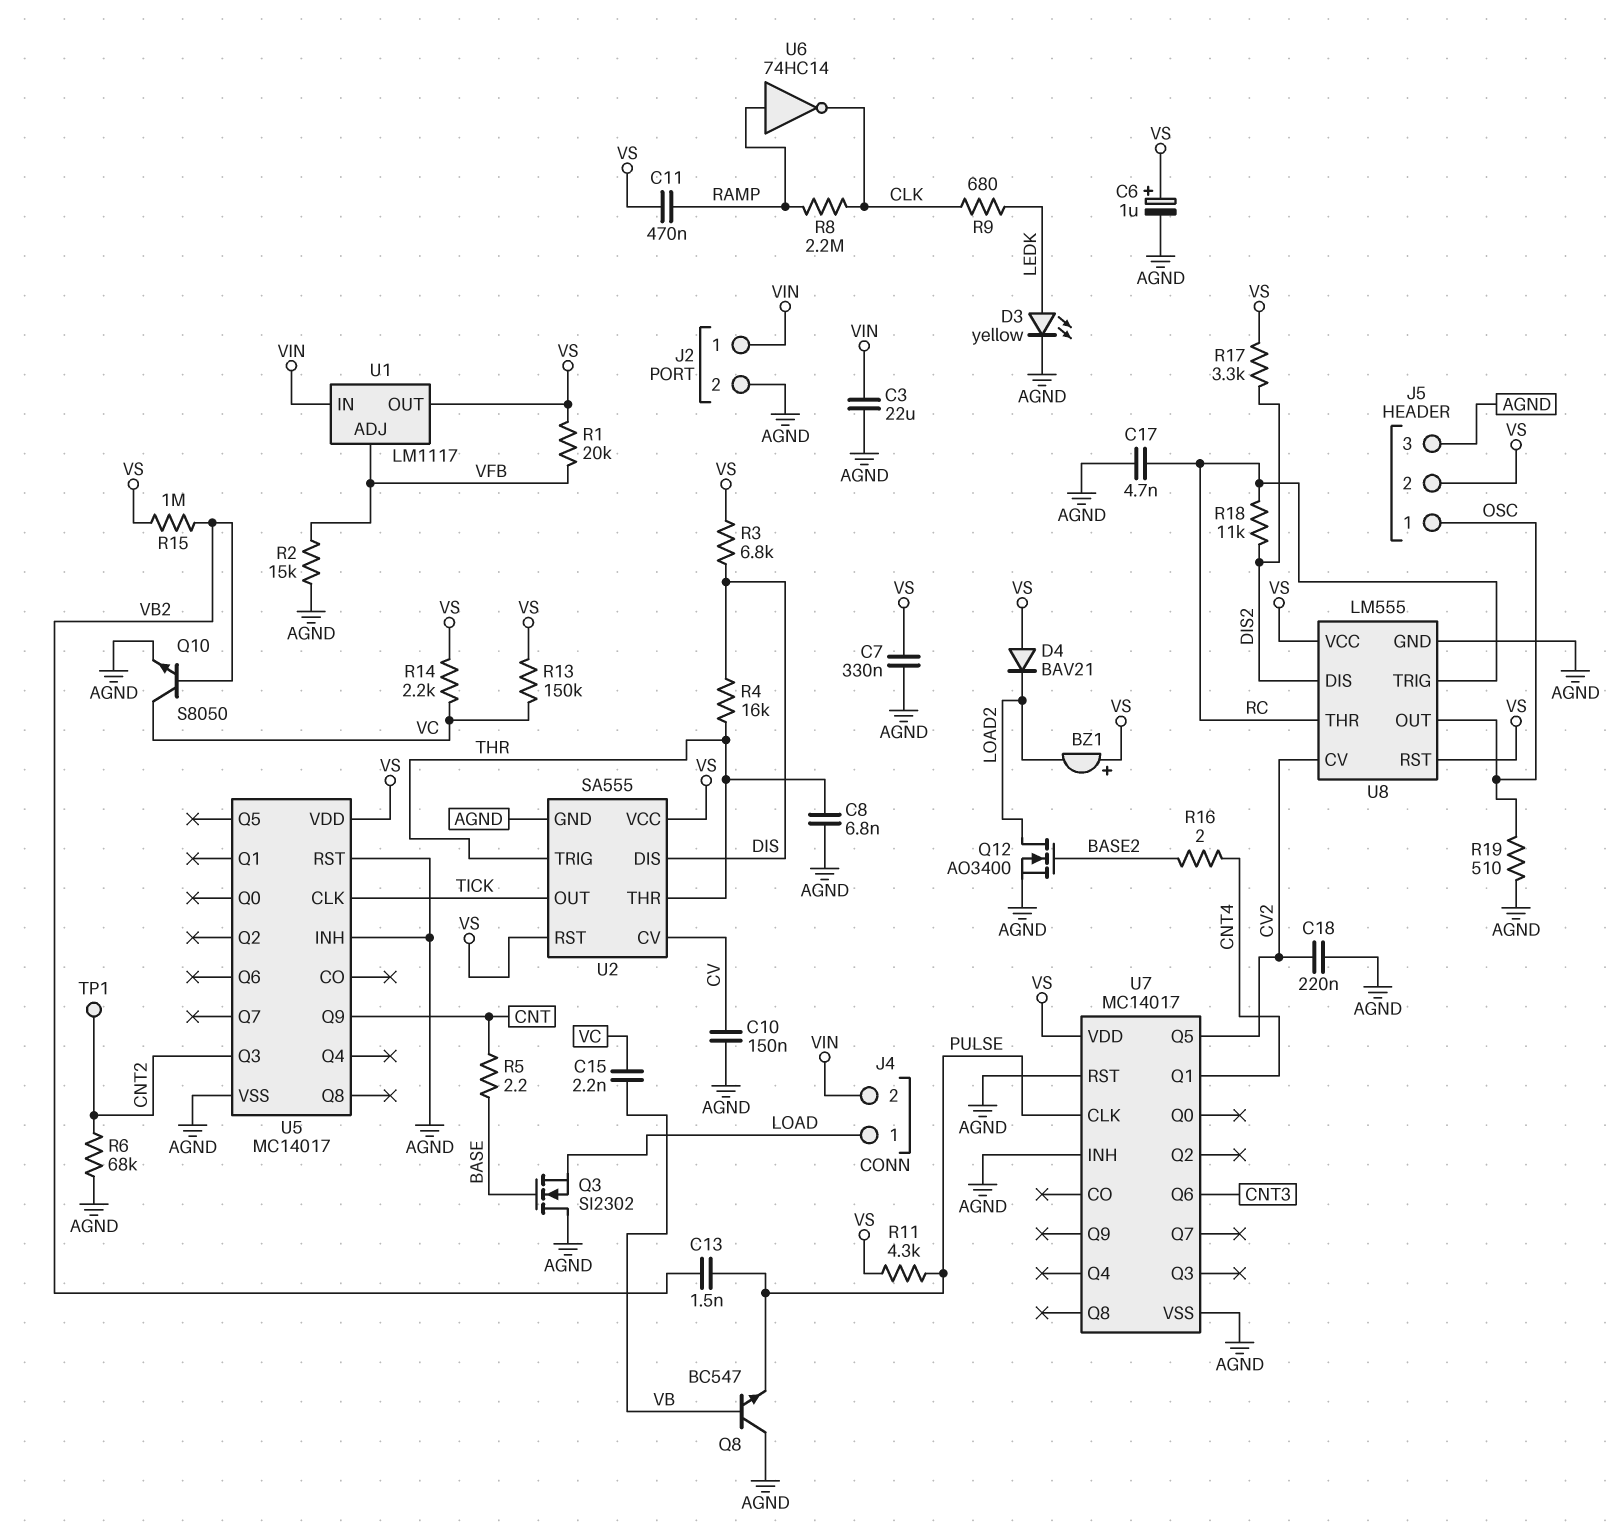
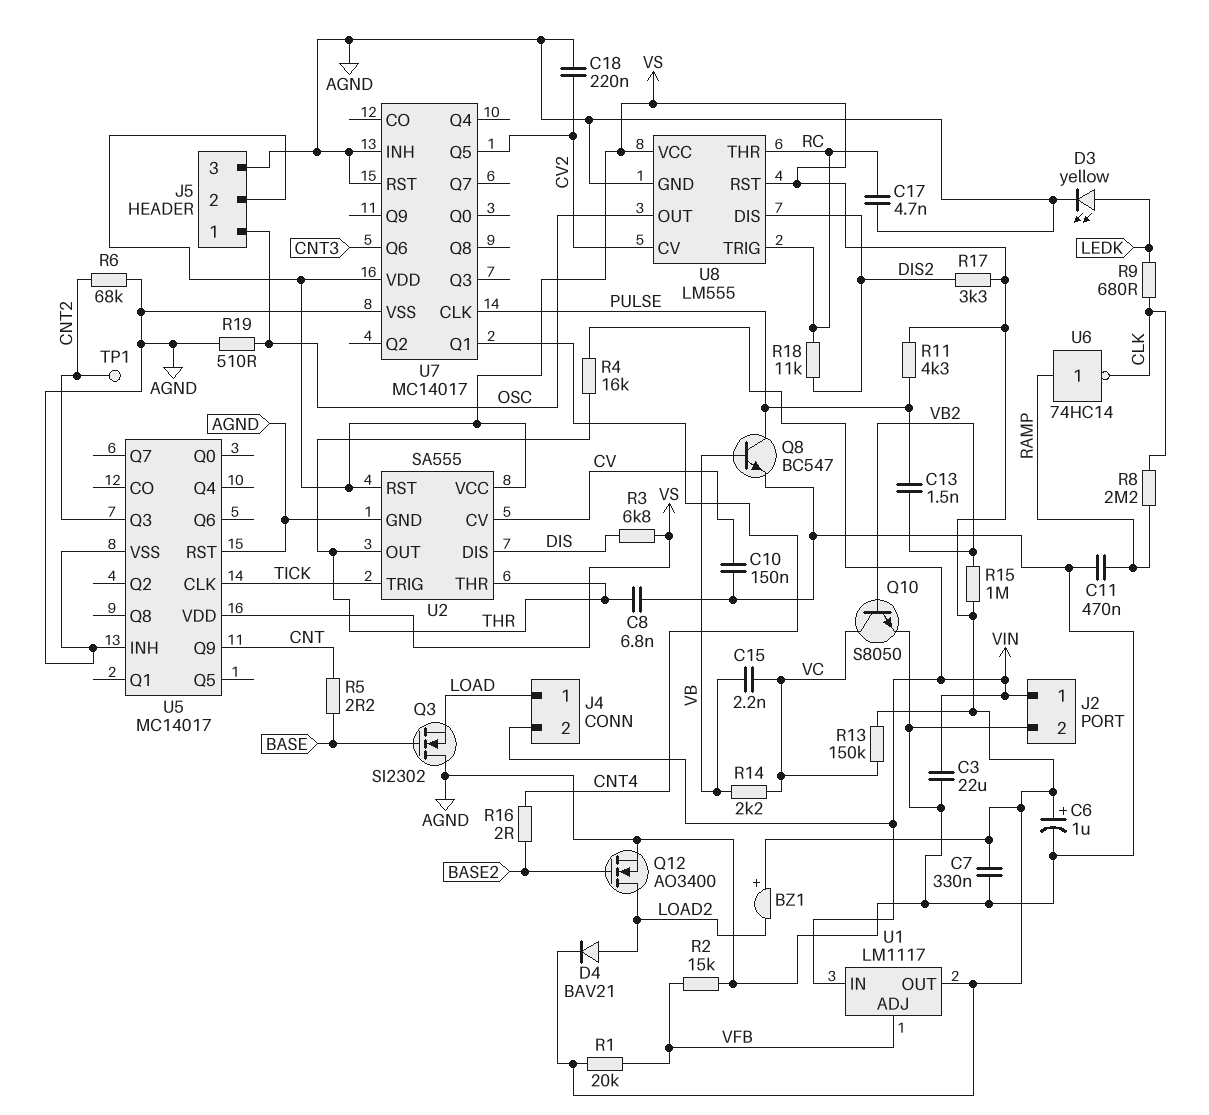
C11: 470nF (RAMP, VS) -> 470nF (AGND, RAMP)
D4: diode BAV21 (A VS, K LOAD2) -> diode BAV21 (A LOAD2, K VS)
Q8: NPN BC547 (B VB, C AGND, E PULSE) -> NPN BC547 (B VB, C PULSE, E AGND)
R4: 16k (DIS, THR) -> 16k (THR, VIN)
R14: 2.2k (VC, VS) -> 2.2k (VB, VC)
U2 pin OUT: TICK -> THR
U2 pin TRIG: THR -> TICK

